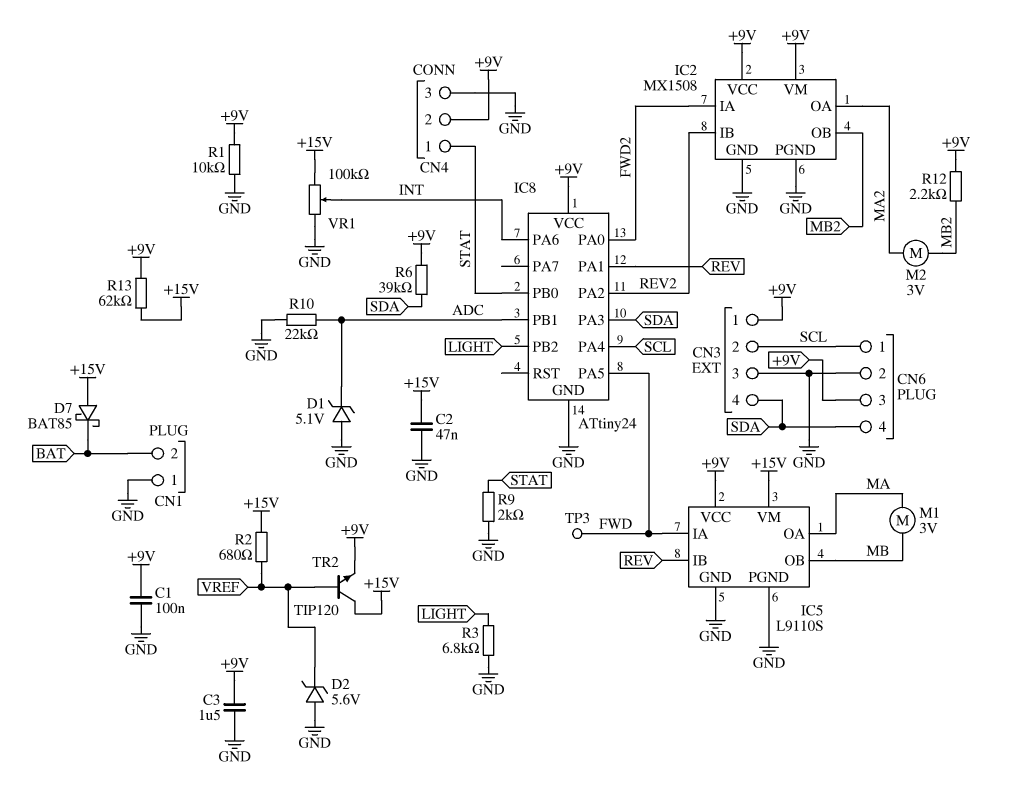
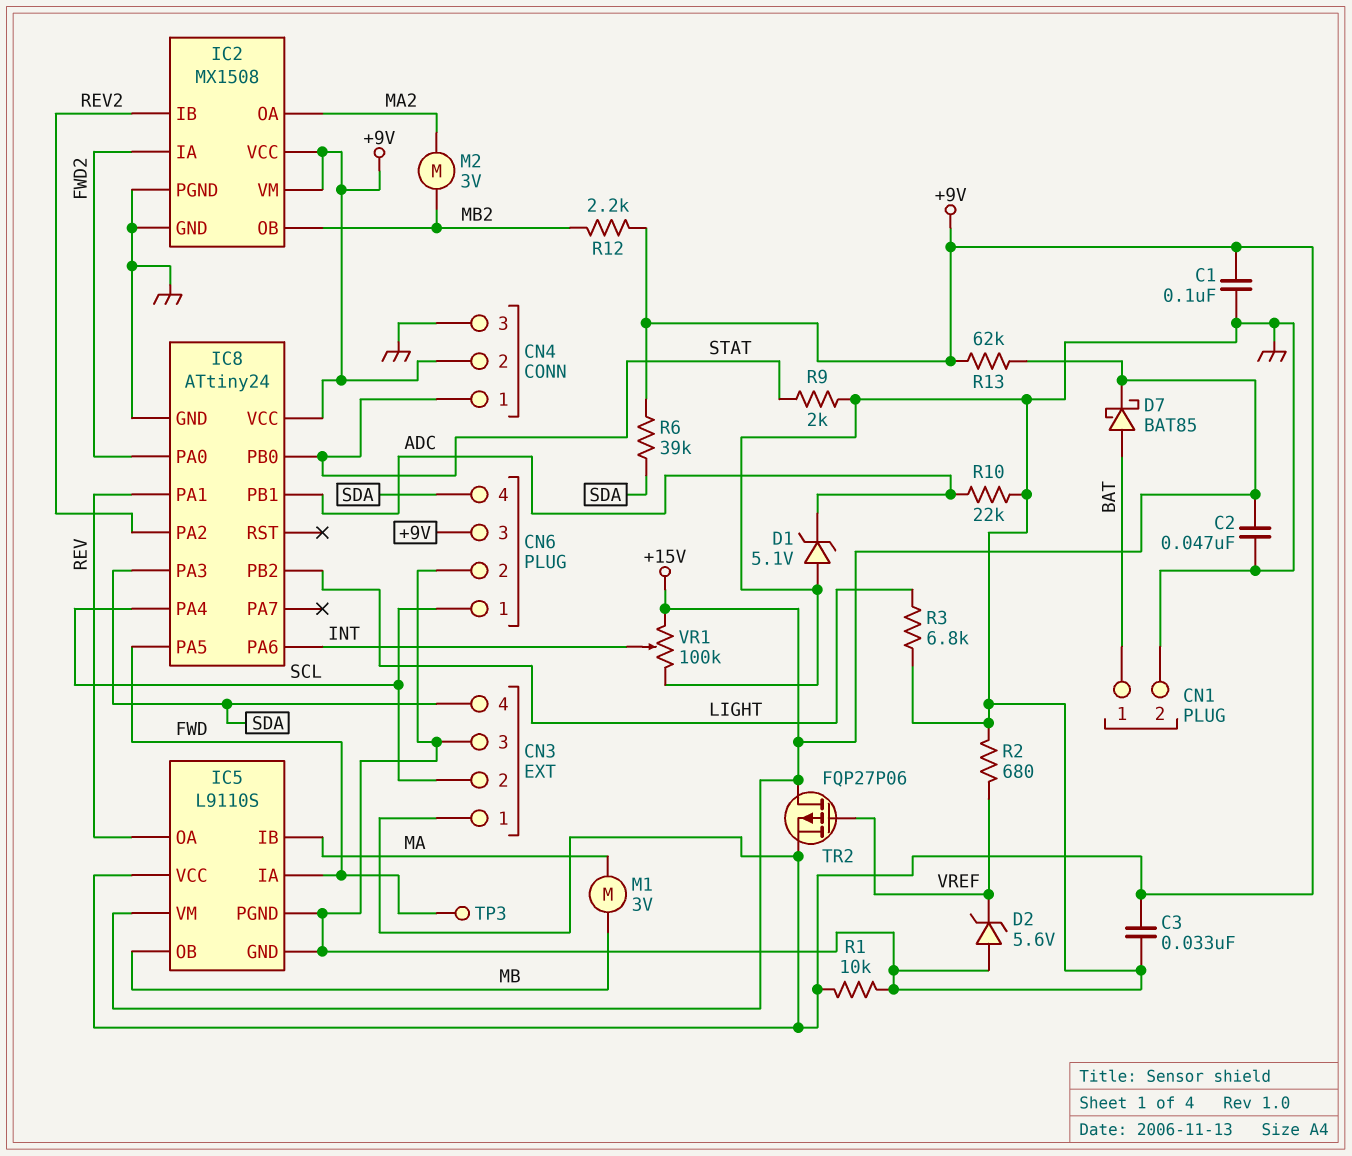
C3: 1.5uF (+9V, GND) -> 33nF (+9V, GND)
CN1 pin 1: GND -> BAT
CN1 pin 2: BAT -> GND
D7: schottky BAT85 (A +15V, K BAT) -> schottky BAT85 (A BAT, K +15V)
IC5 pin IB: REV -> MA
IC5 pin OA: MA -> REV
R2: 680 (+15V, VREF) -> 680 (GND, VREF)
TR2: NPN TIP120 (B VREF, C +15V, E +9V) -> PMOS FQP27P06 (G VREF, D +15V, S +9V)

